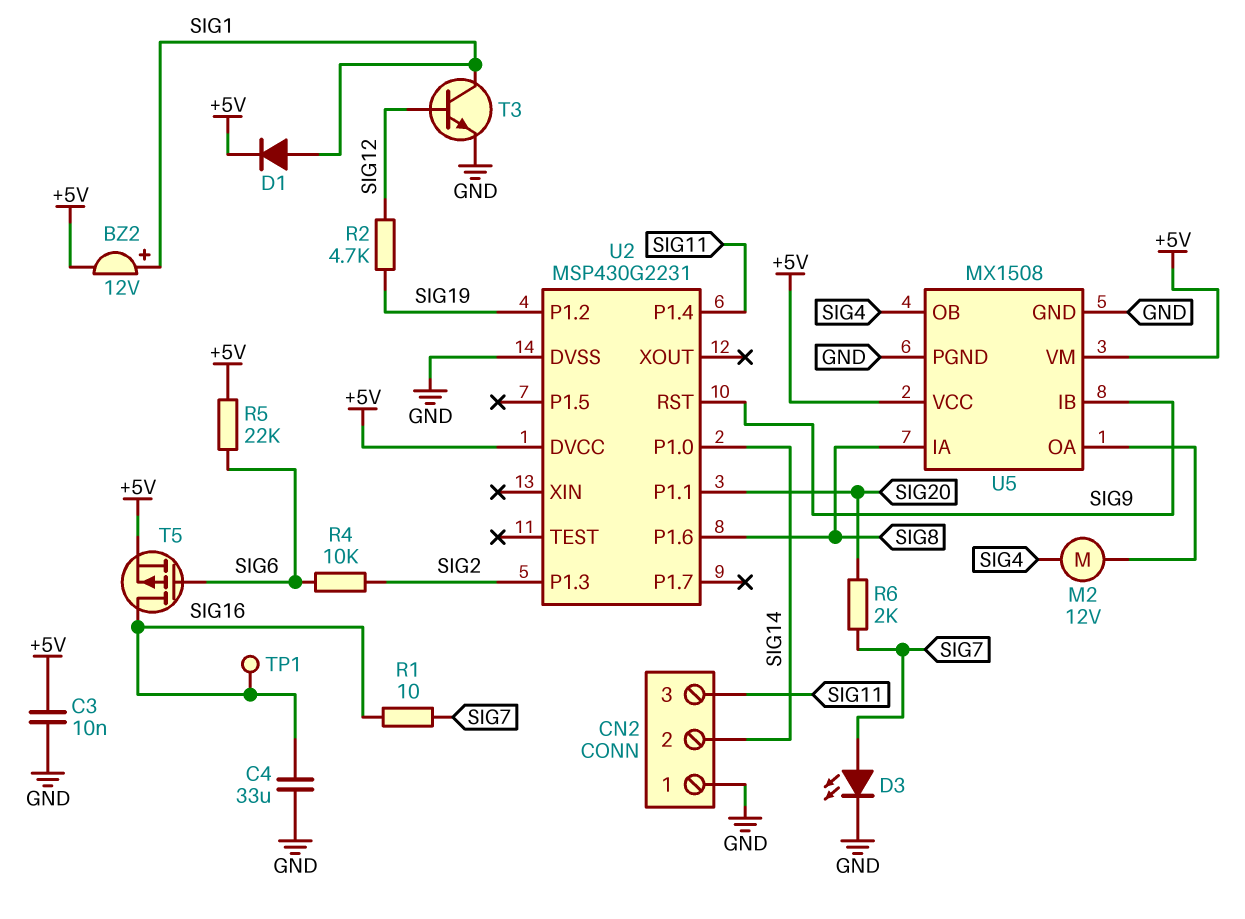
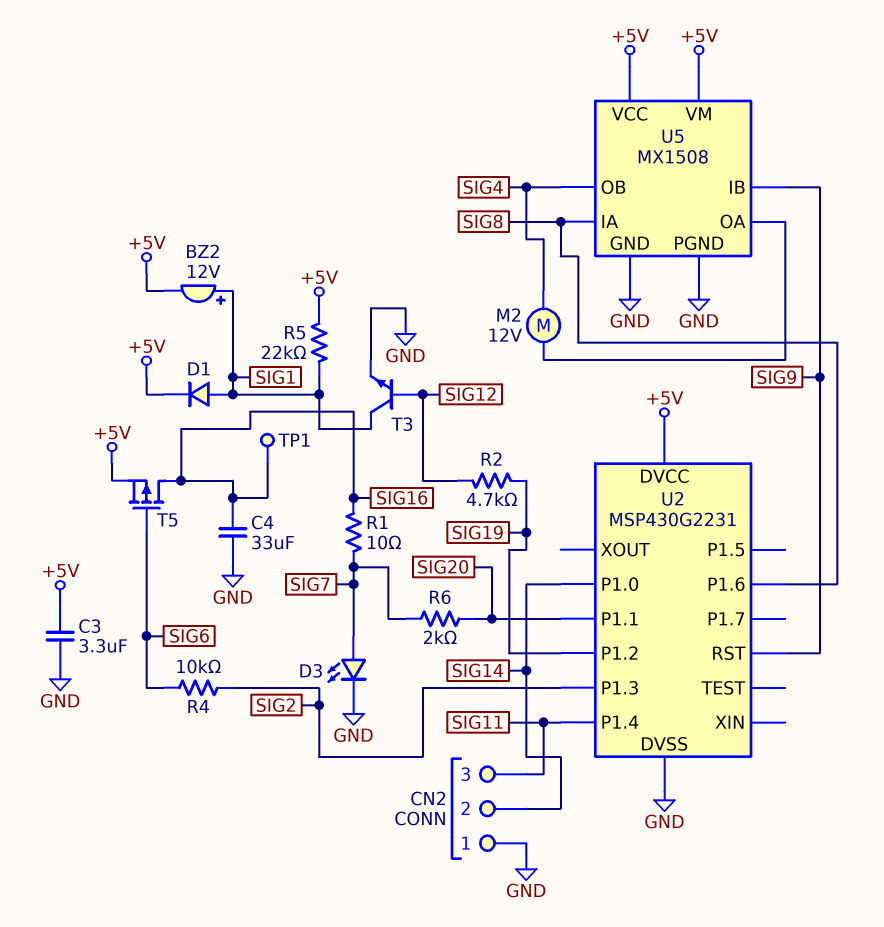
C3: 10nF (+5V, GND) -> 3.3uF (+5V, GND)
R5: 22k (+5V, SIG6) -> 22k (+5V, SIG1)

